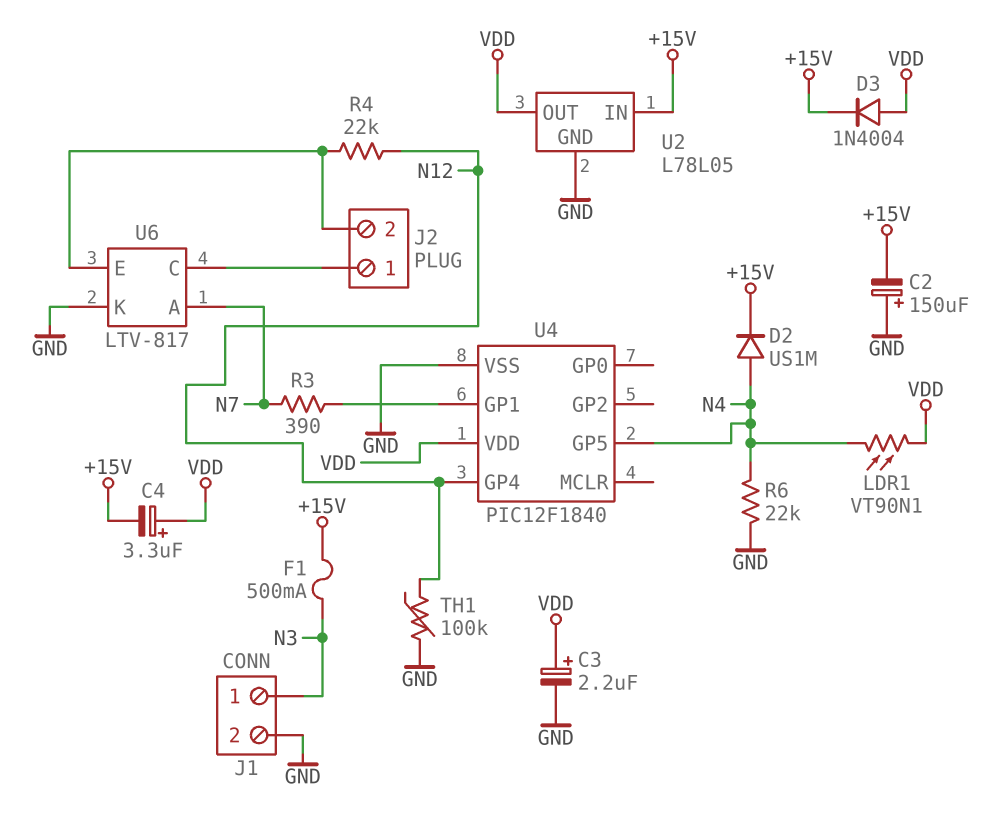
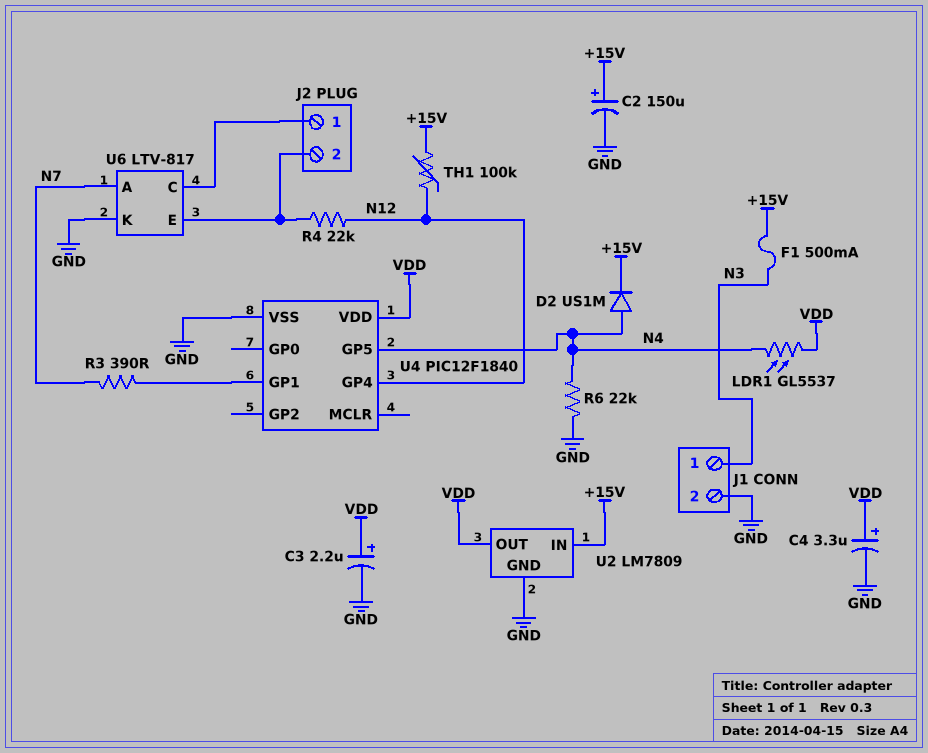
C2: 150uF (plus GND, minus +15V) -> 150uF (plus +15V, minus GND)
C4: 3.3uF (plus VDD, minus +15V) -> 3.3uF (plus VDD, minus GND)
D3: diode 1N4004 (A VDD, K +15V) -> none
LDR1: VT90N1 (N4, VDD) -> GL5537 (N4, VDD)
TH1: 100k (GND, N12) -> 100k (+15V, N12)
U2: L78L05 -> LM7809

